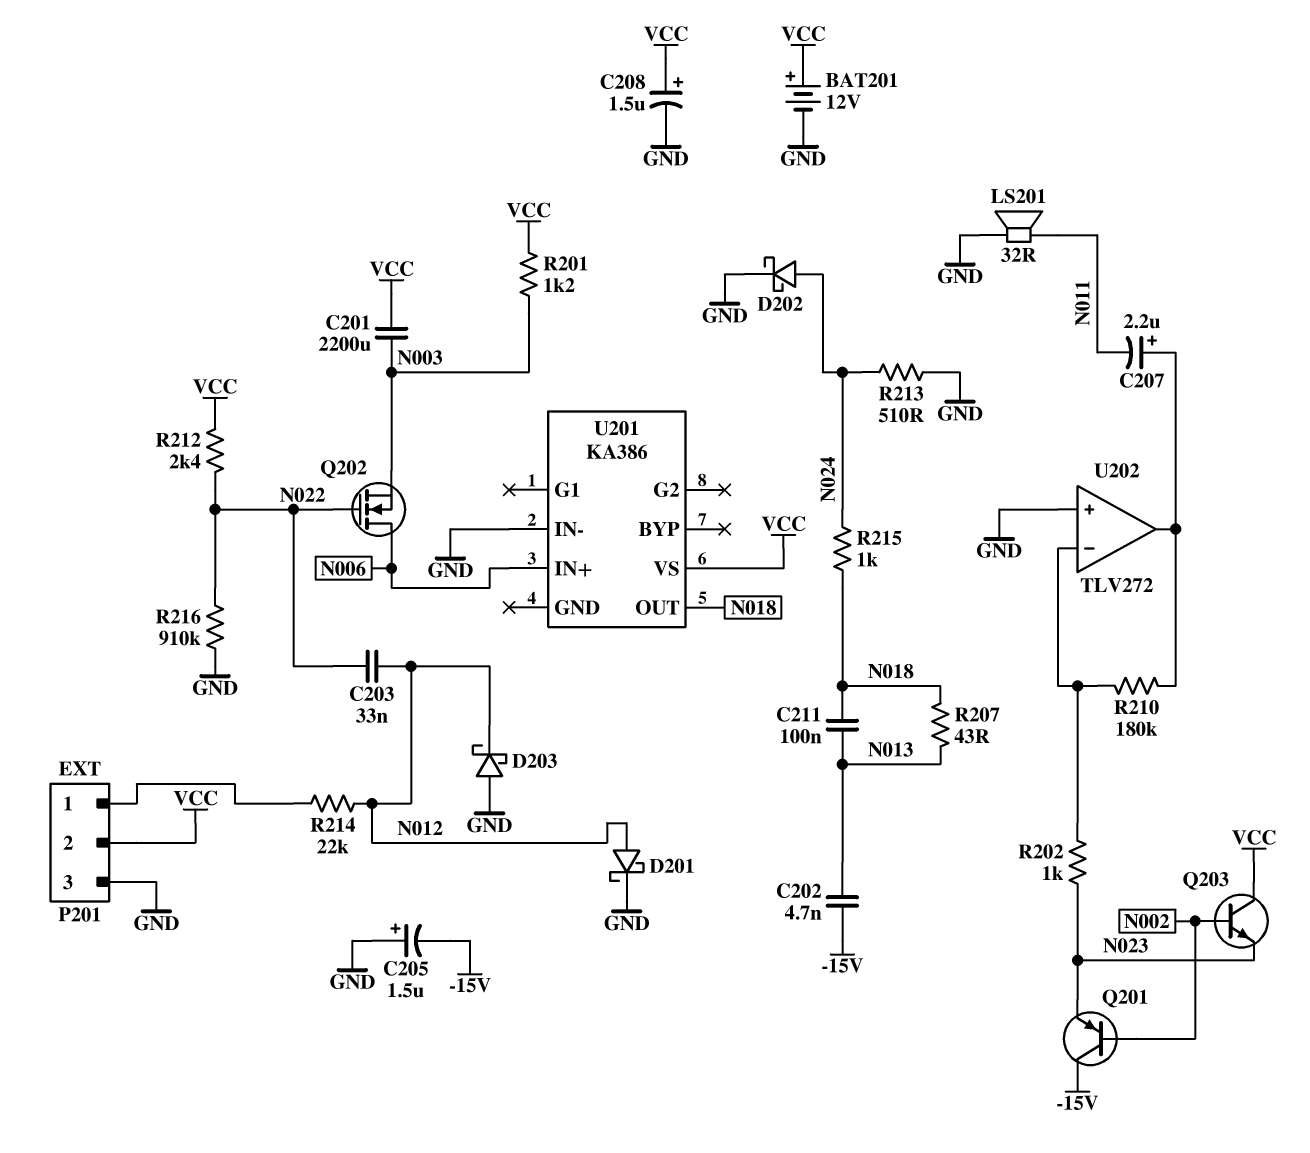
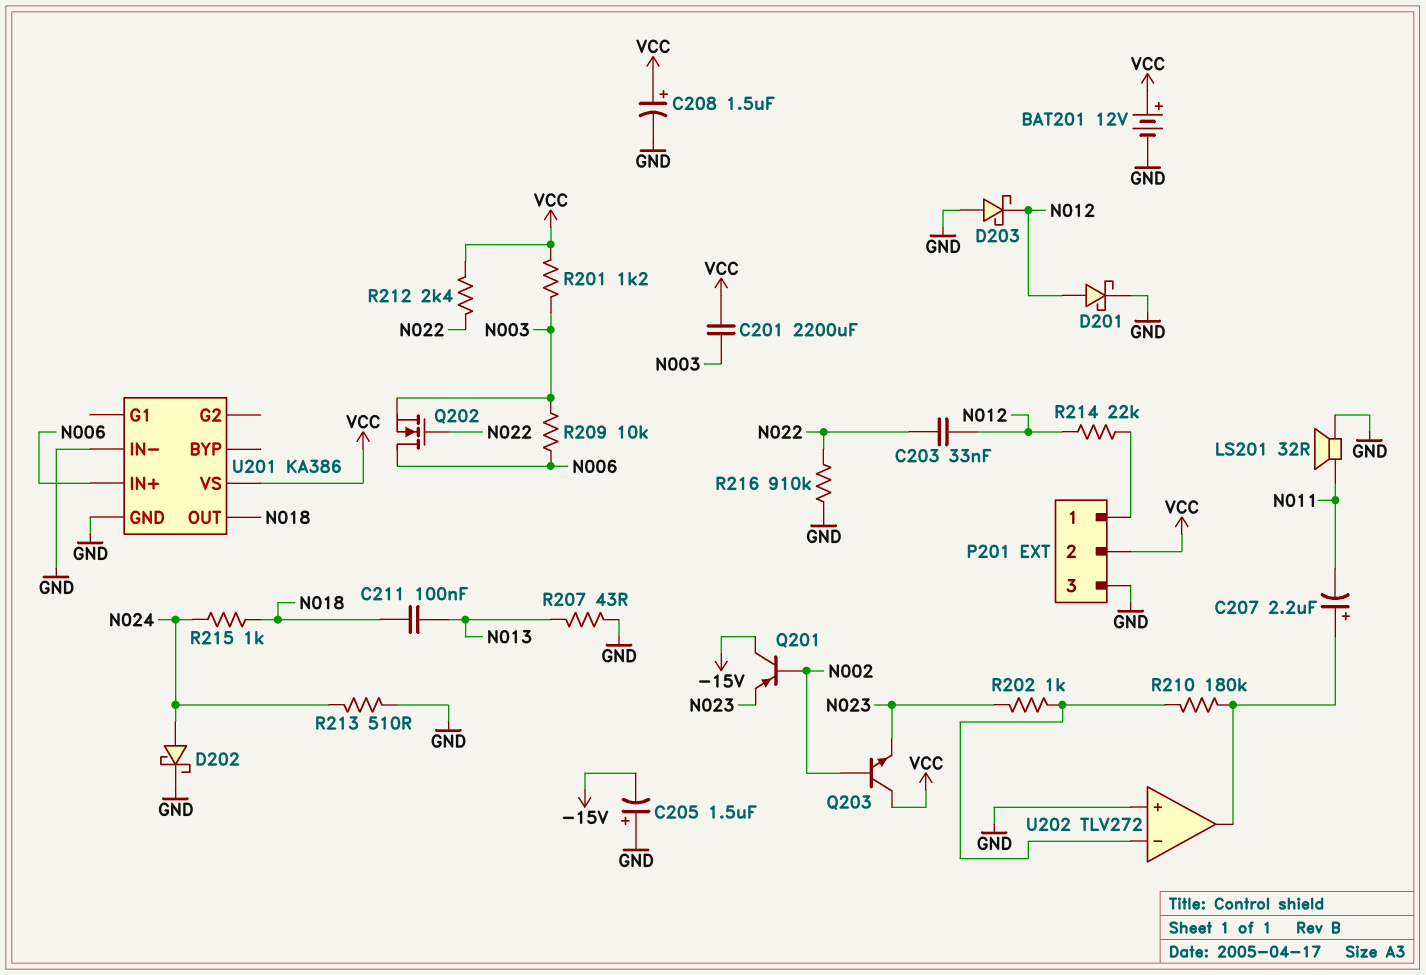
C202: 4.7nF (-15V, N013) -> none
R207: 43 (N013, N018) -> 43 (GND, N013)
R209: none -> 10k (N003, N006)
U201 pin GND: none -> GND

